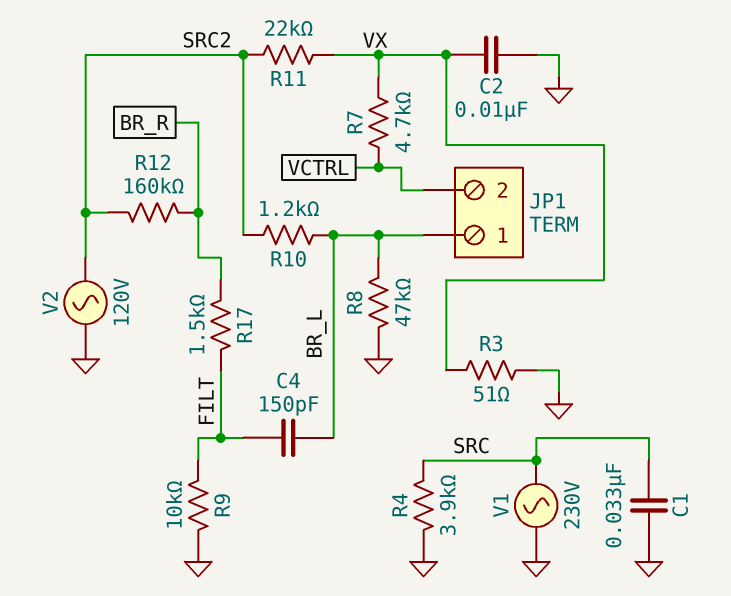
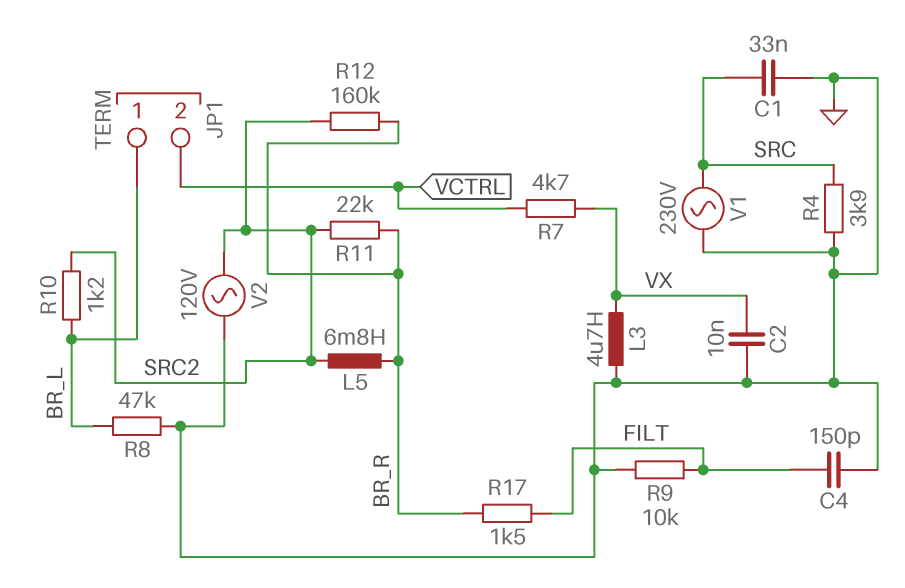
C4: 150pF (BR_L, FILT) -> 150pF (FILT, GND)
L3: none -> 4.7uH (GND, VX)
L5: none -> 6.8mH (BR_R, SRC2)
R3: 51 (GND, VX) -> none
R11: 22k (SRC2, VX) -> 22k (BR_R, SRC2)

